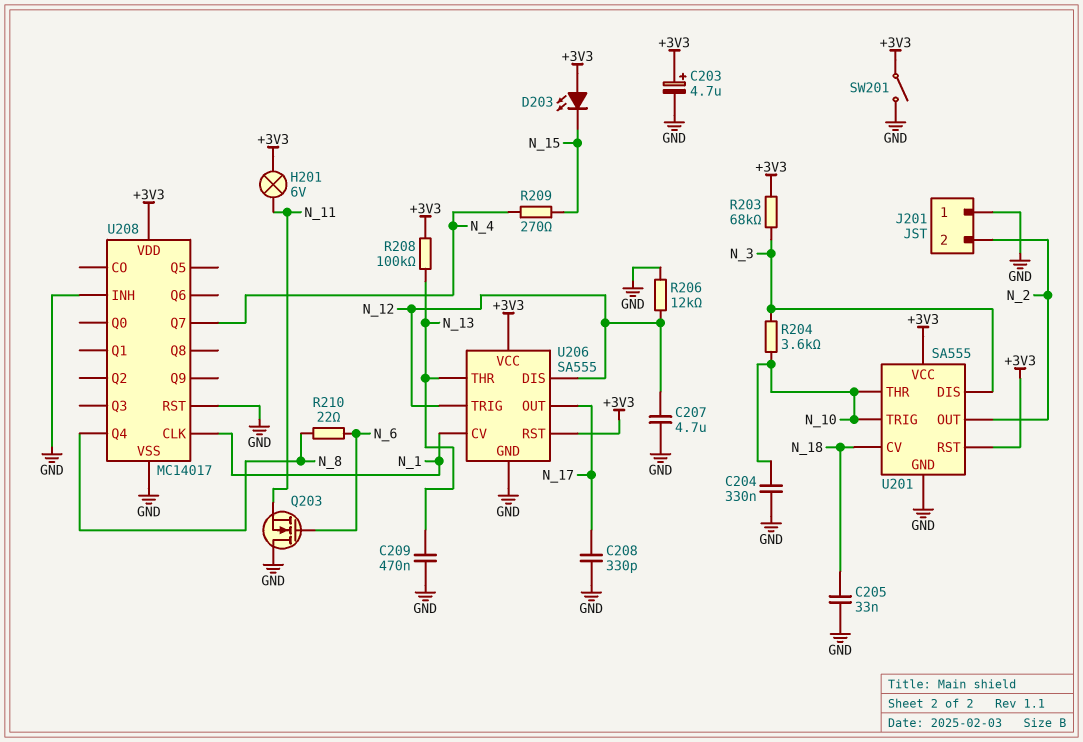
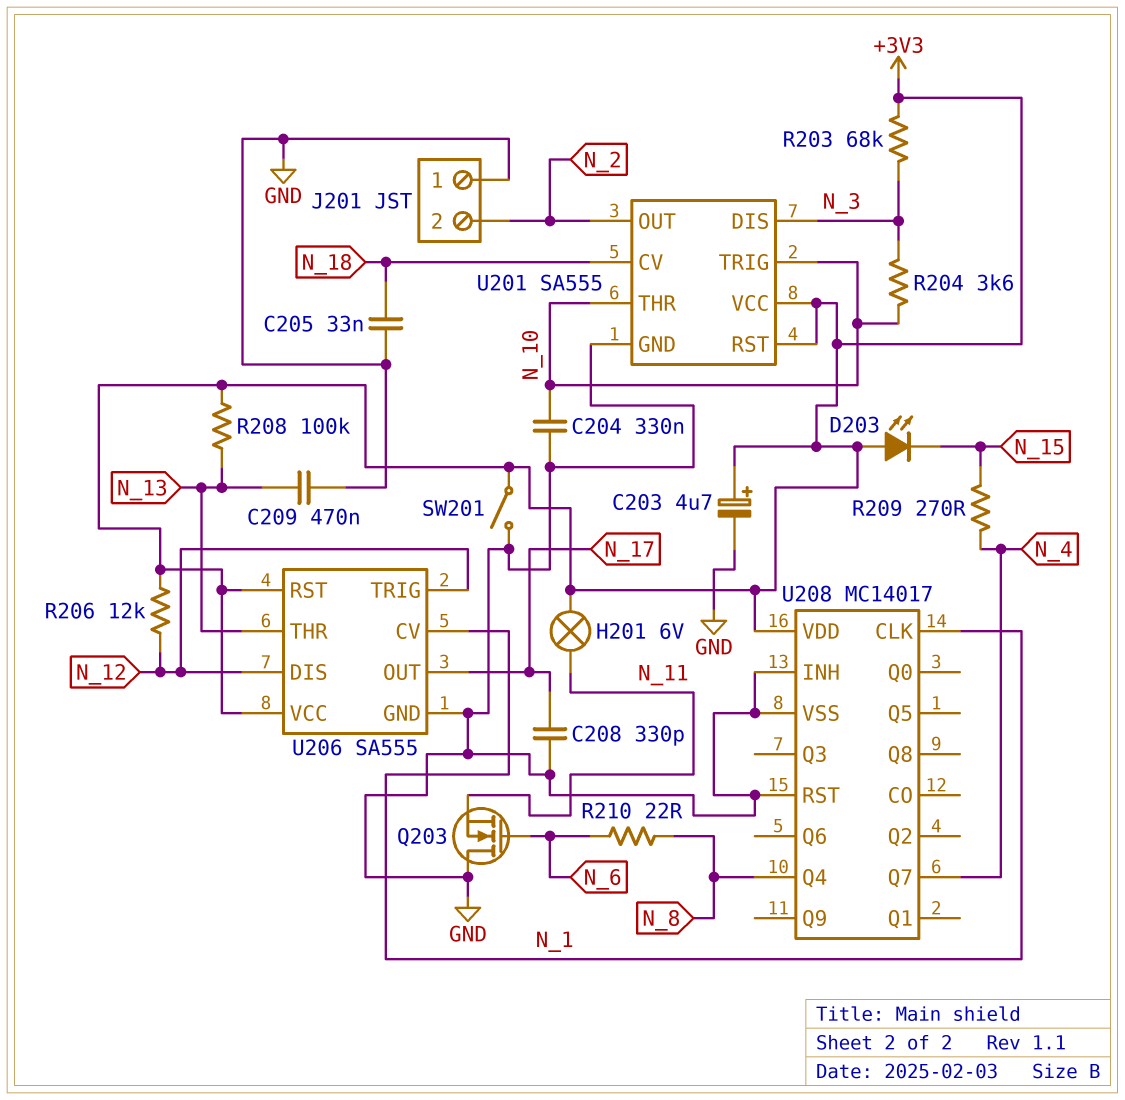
C207: 4.7uF (GND, N_12) -> none
R206: 12k (GND, N_12) -> 12k (+3V3, N_12)

